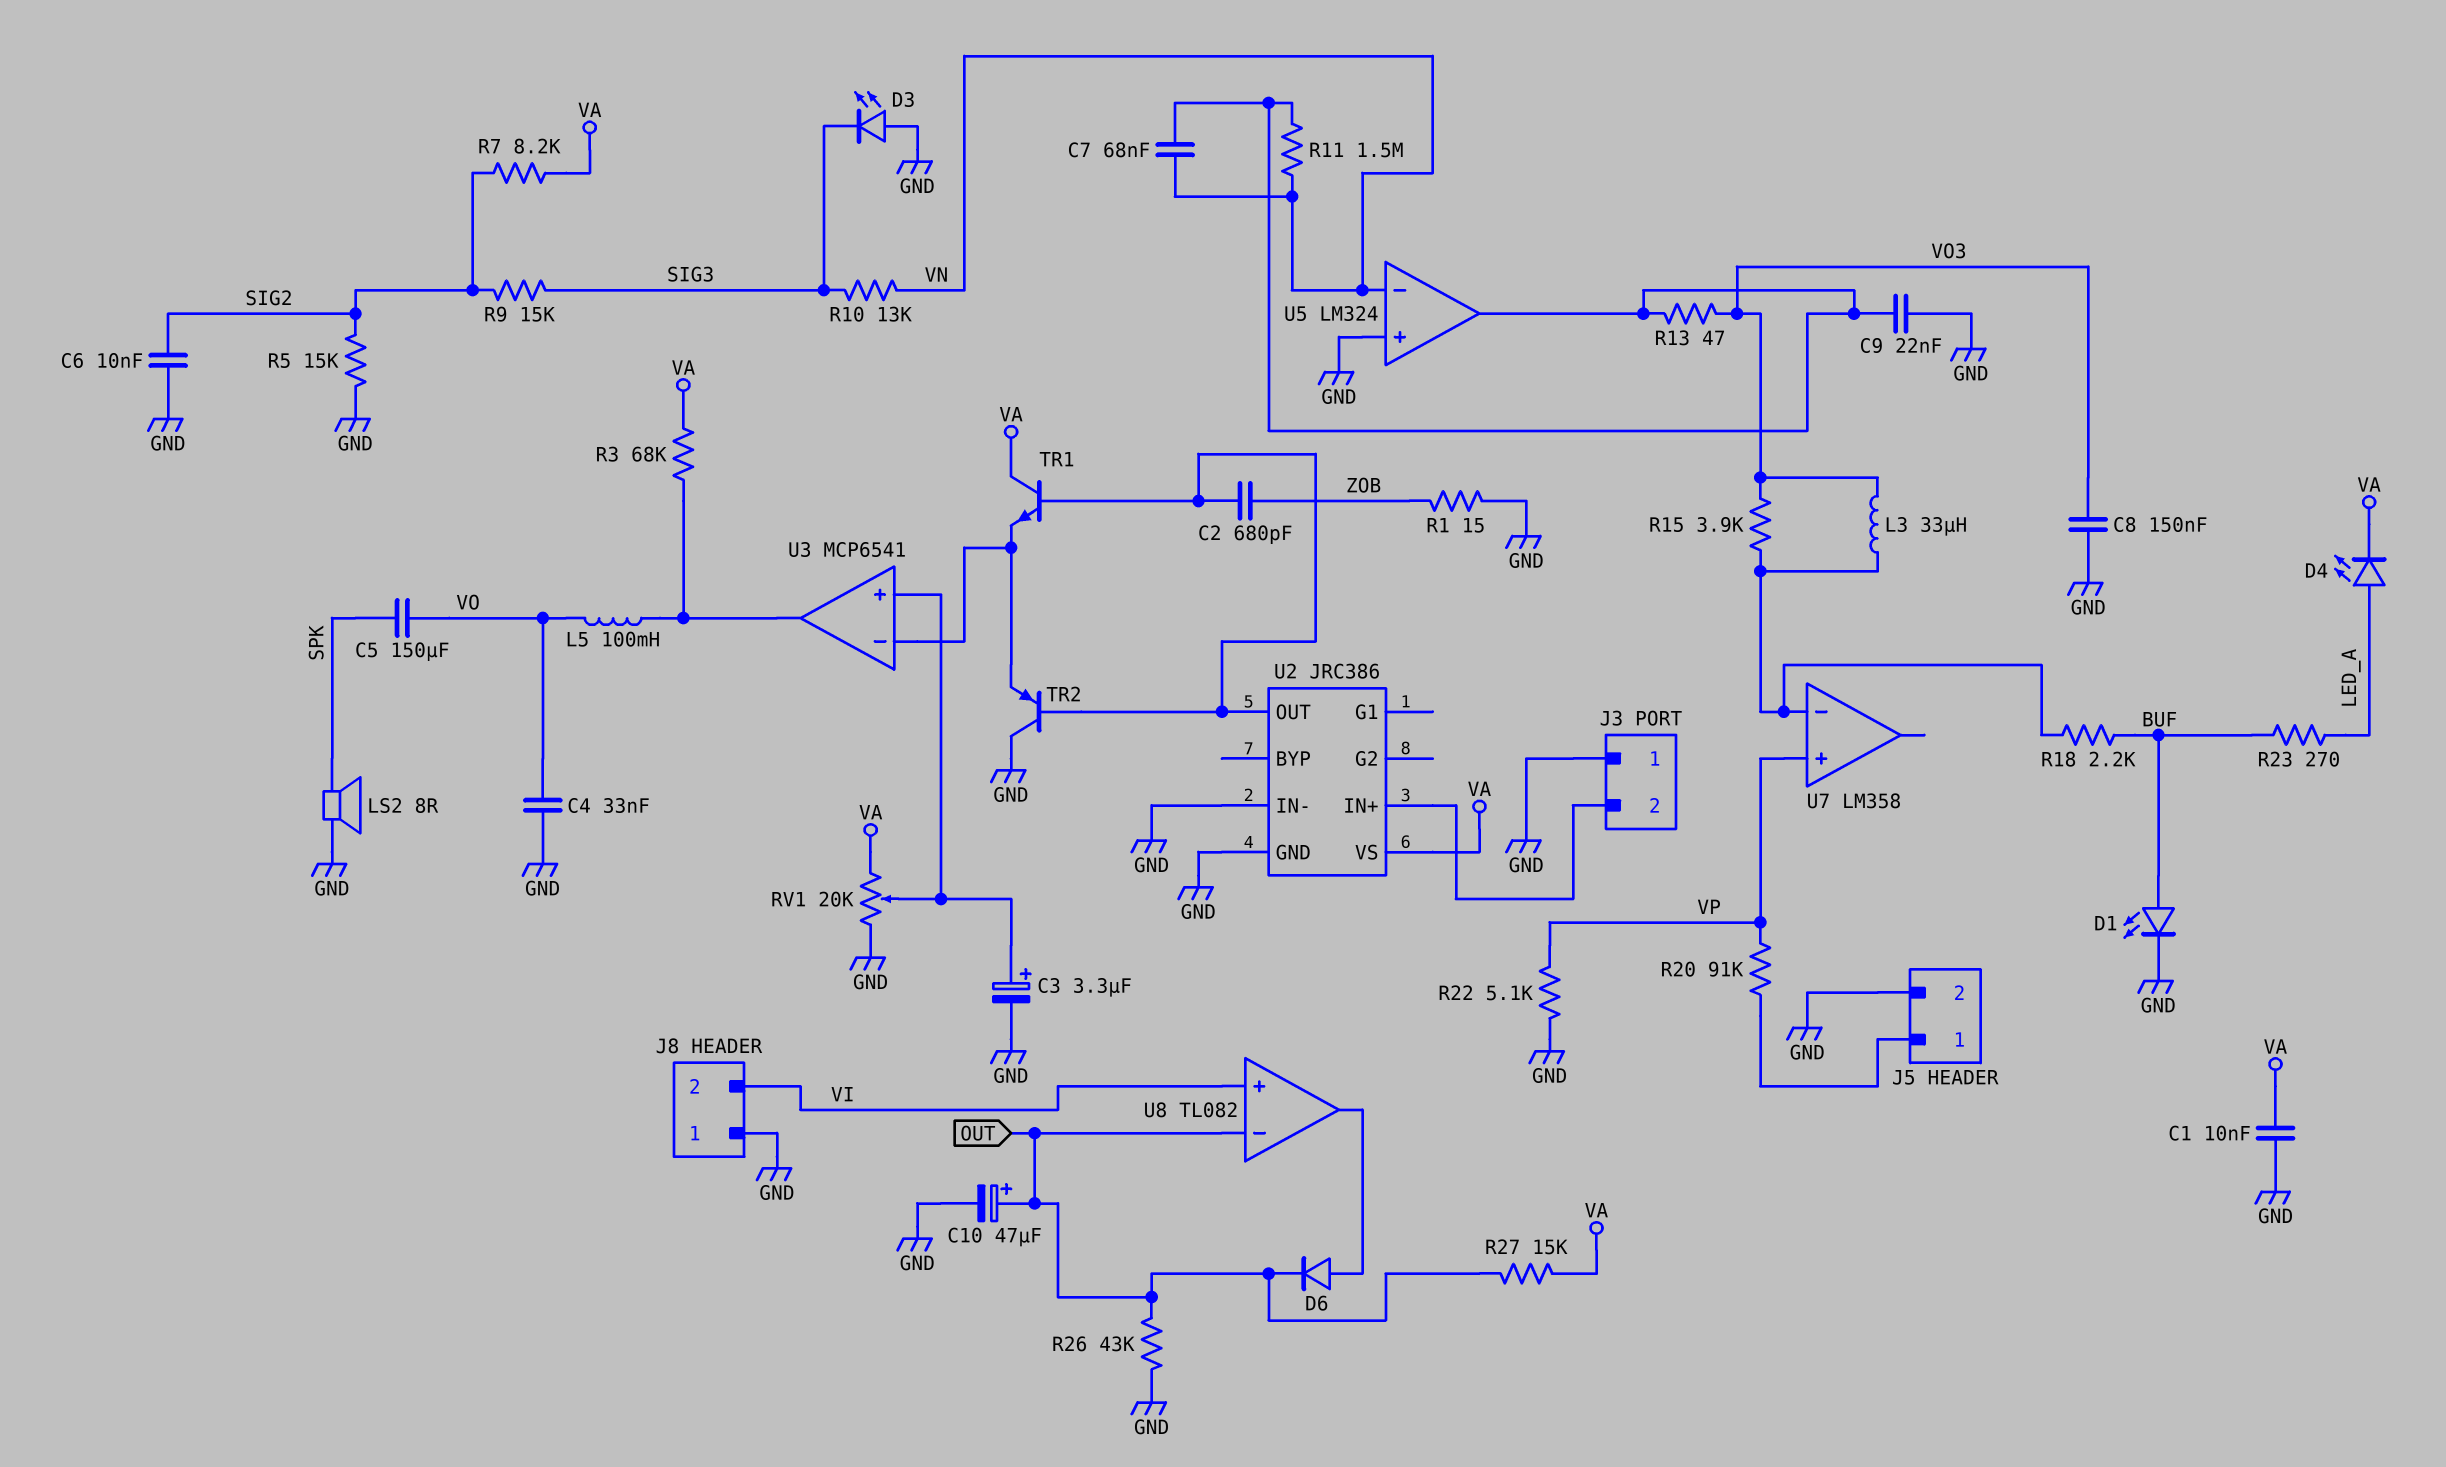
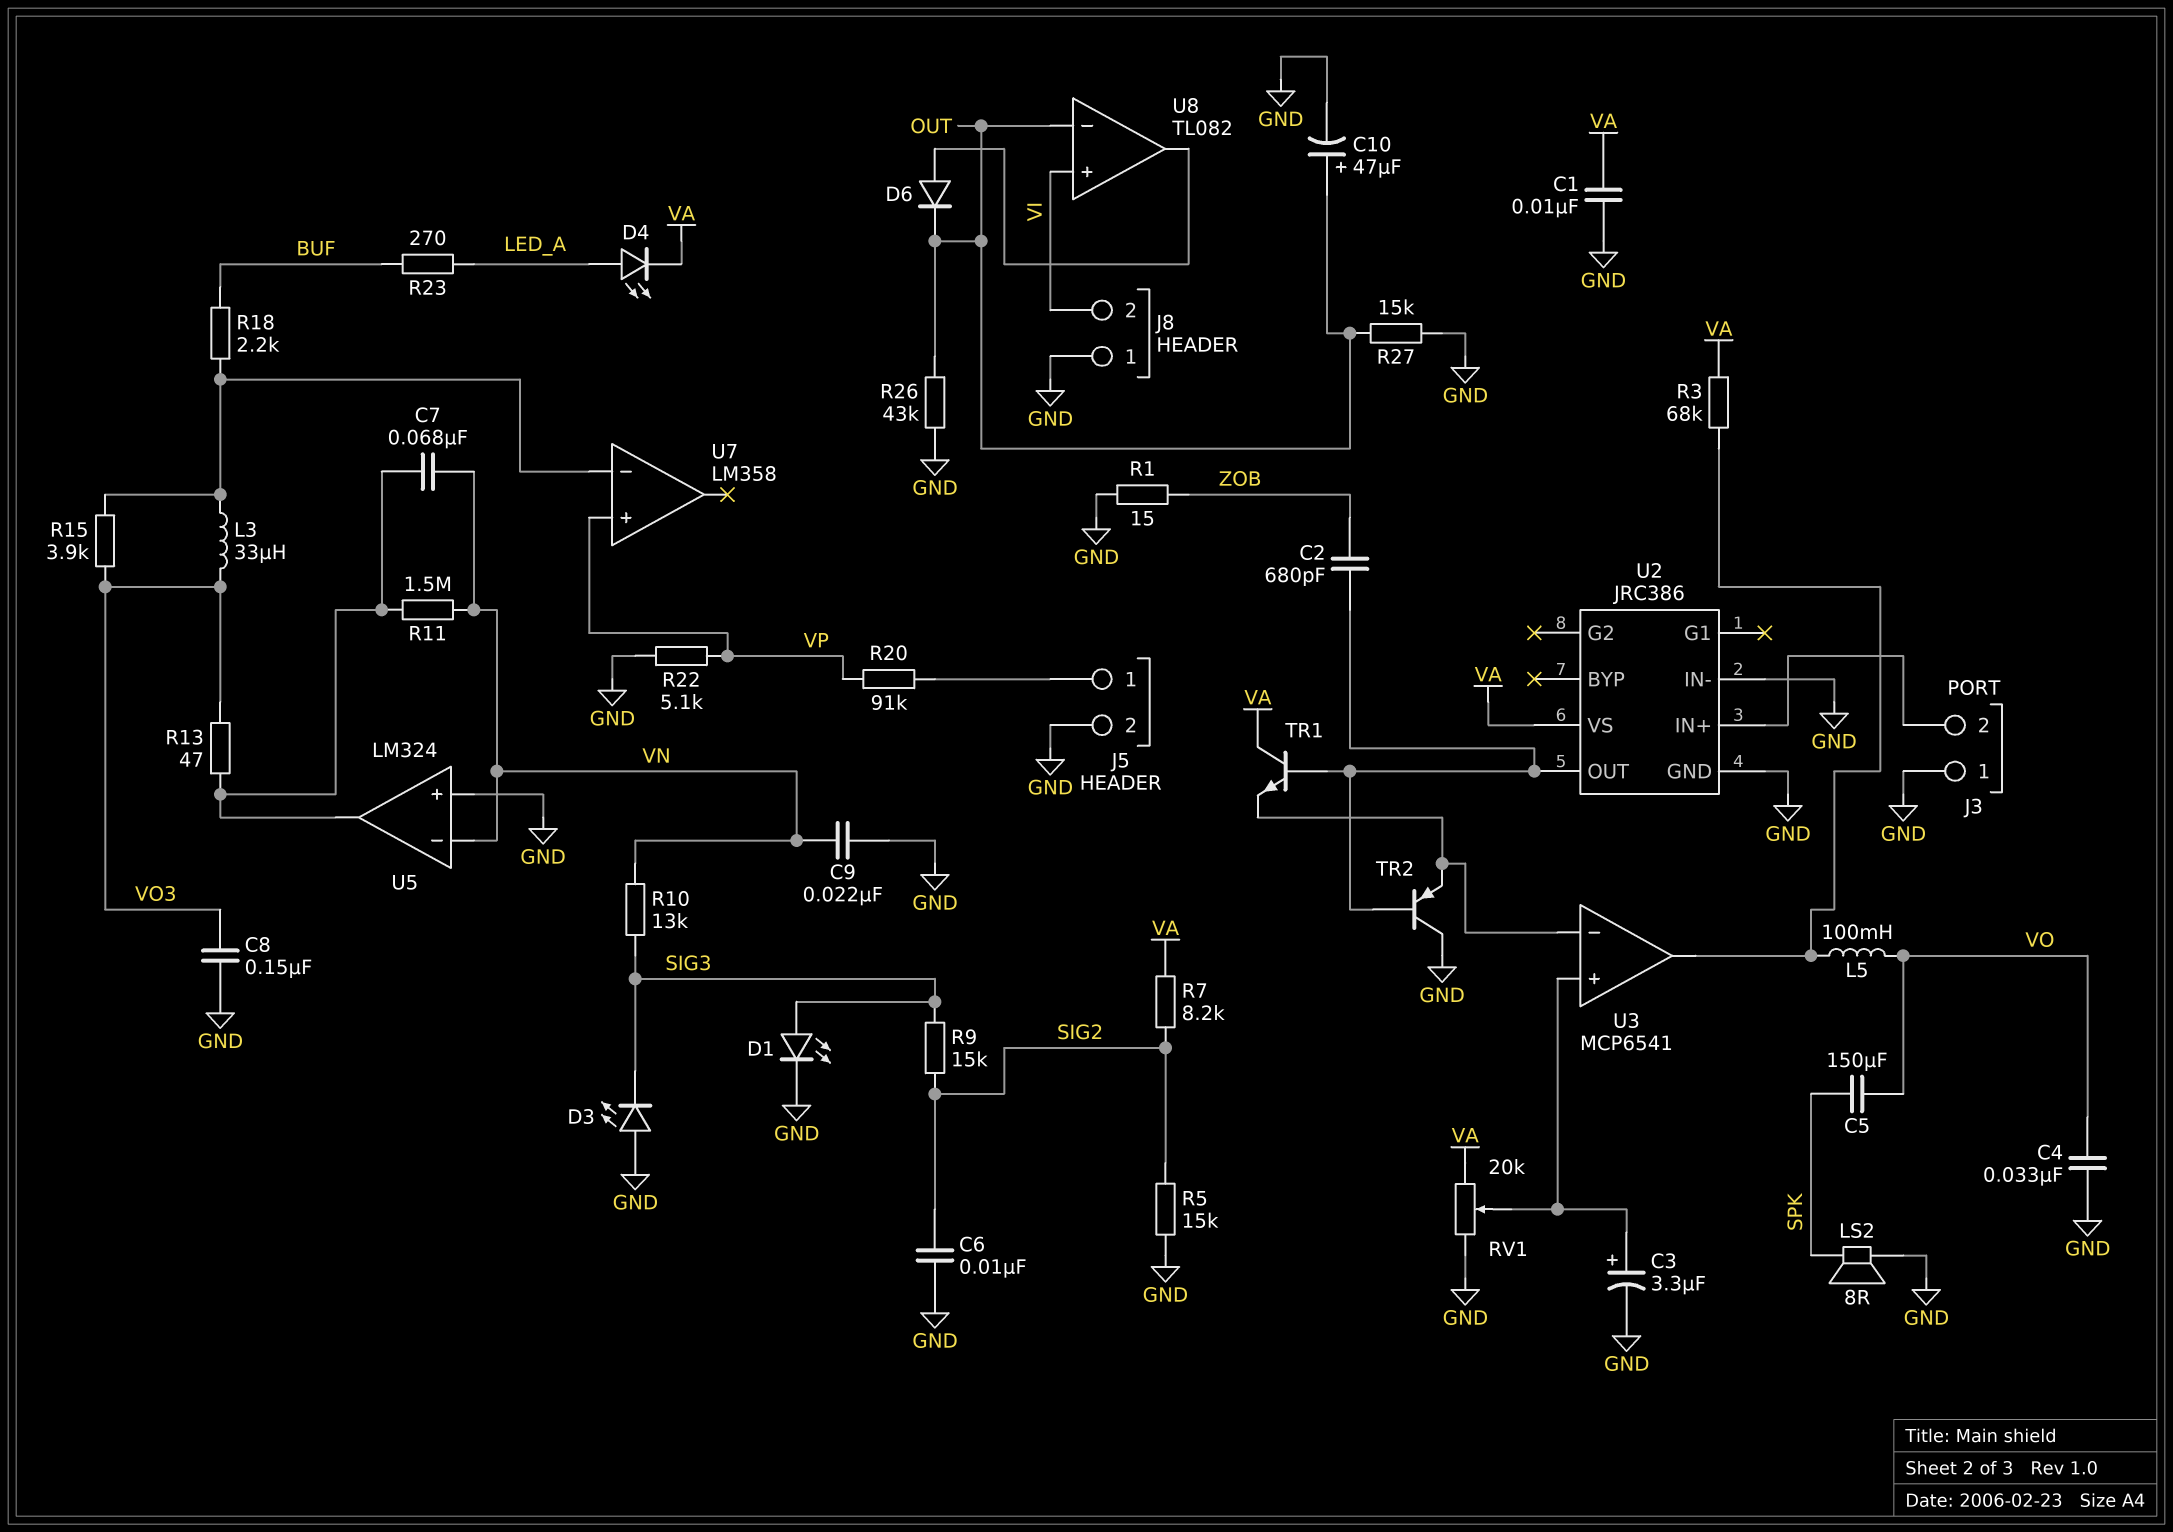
C9: 22nF (GND, U5/out) -> 22nF (GND, VN)
D1: LED (A BUF, K GND) -> LED (A SIG3, K GND)
R27: 15k (OUT, VA) -> 15k (GND, OUT)

